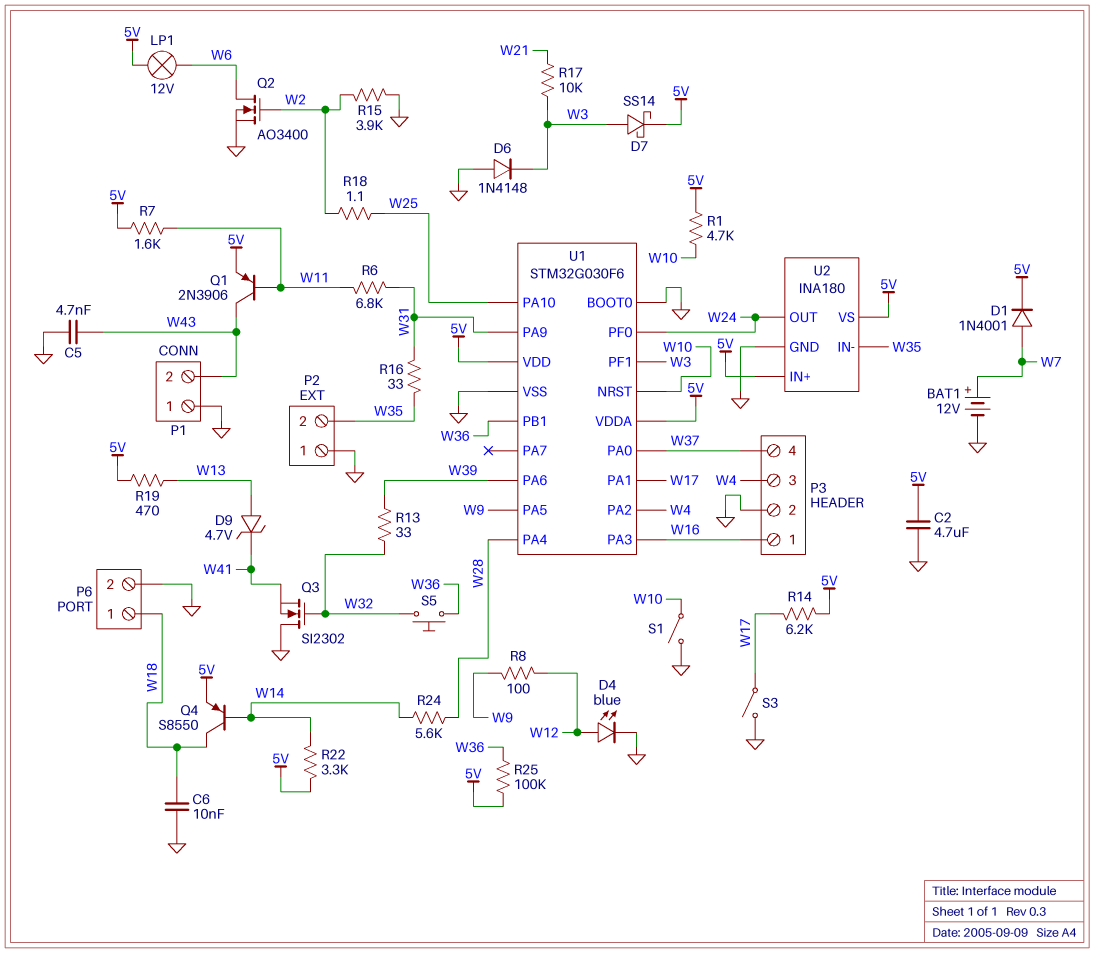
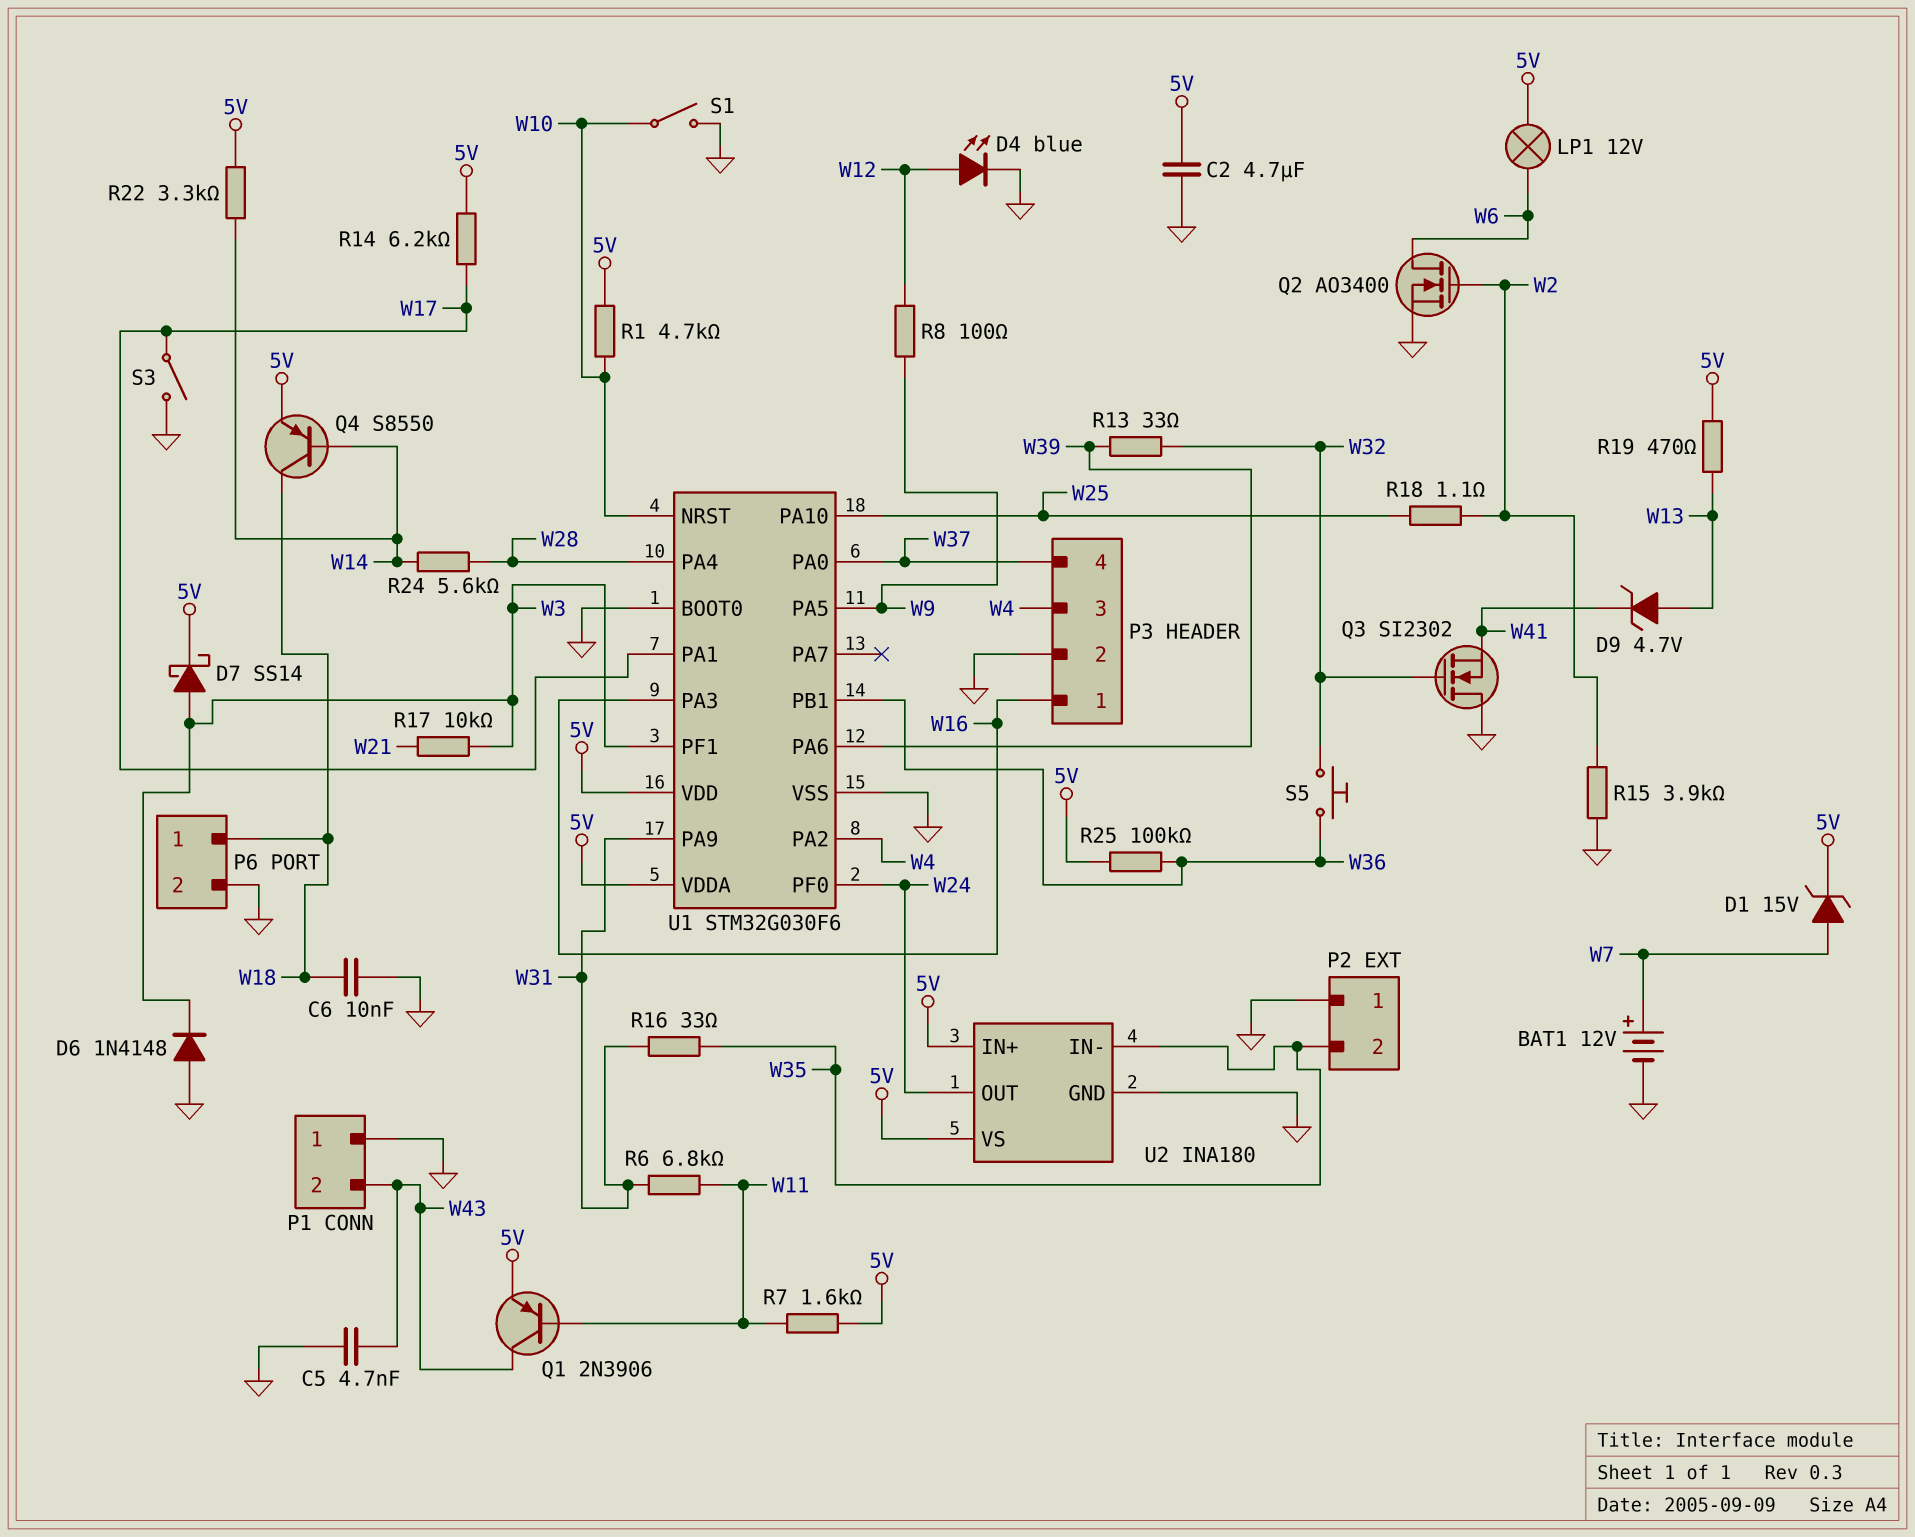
D1: diode 1N4001 (A W7, K 5V) -> zener 15V (A W7, K 5V)

